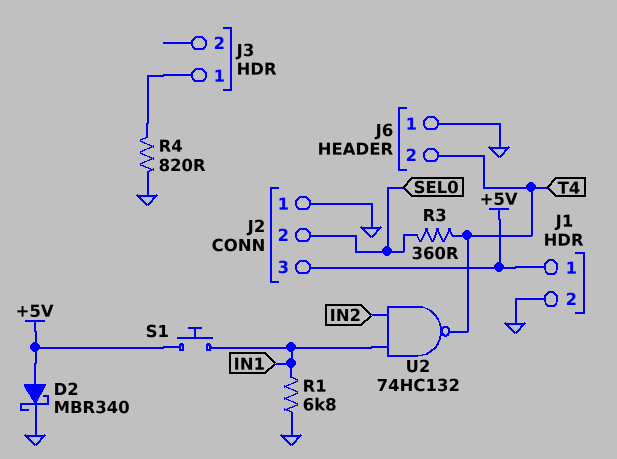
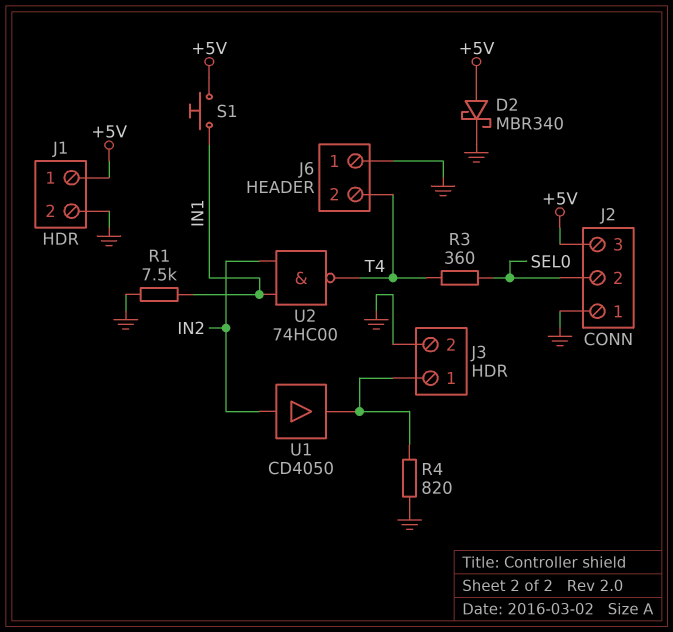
J3 pin 2: none -> GND
R1: 6.8k (GND, IN1) -> 7.5k (GND, IN1)
U1: none -> buffer CD4050 (in IN2, out J3/1)
U2: NAND 74HC132 (in IN1, in IN2, out T4) -> NAND 74HC00 (in IN1, in IN2, out T4)

